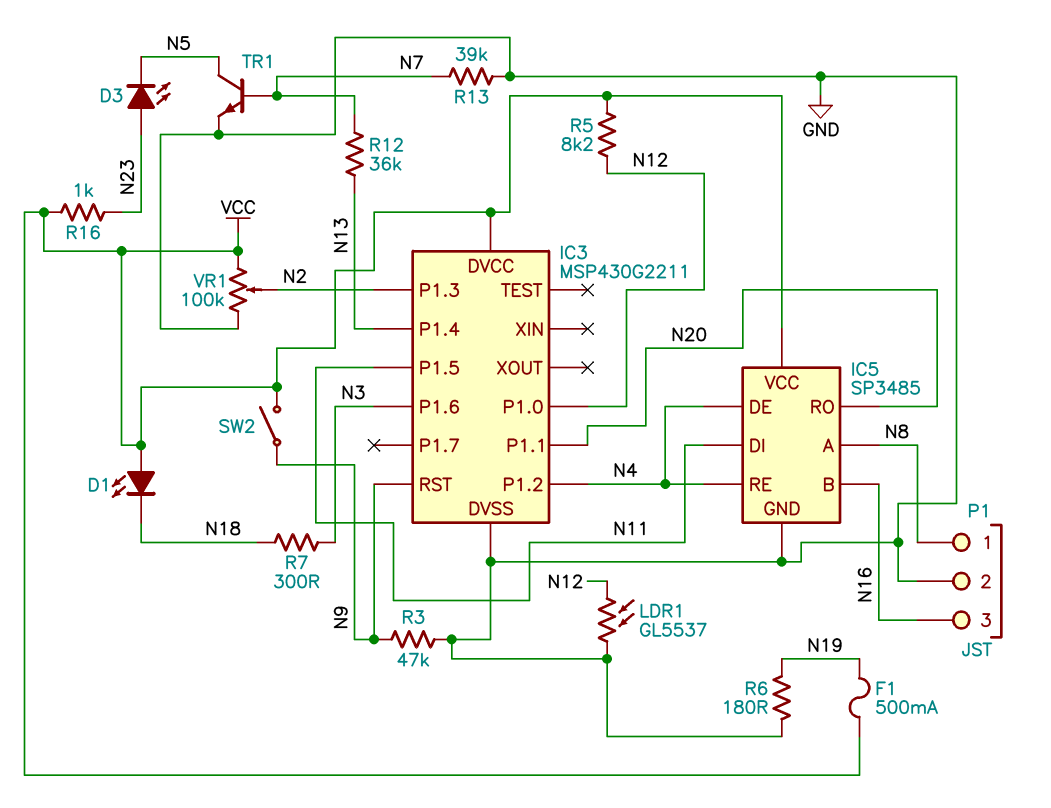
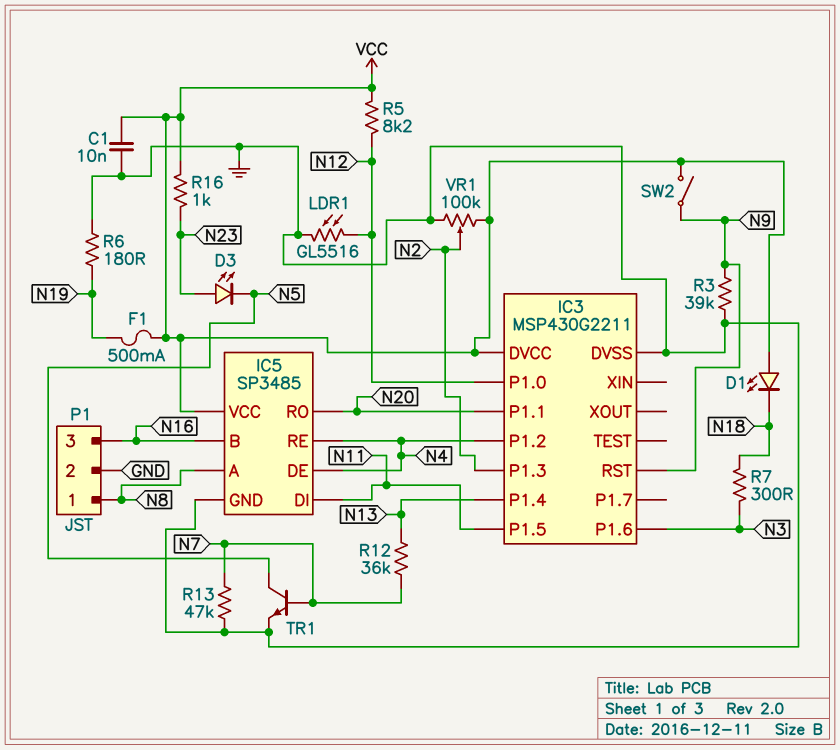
C1: none -> 10nF (GND, VCC)
LDR1: GL5537 (GND, N12) -> GL5516 (GND, N12)
R3: 47k (GND, N9) -> 39k (GND, N9)
R13: 39k (GND, N7) -> 47k (GND, N7)

